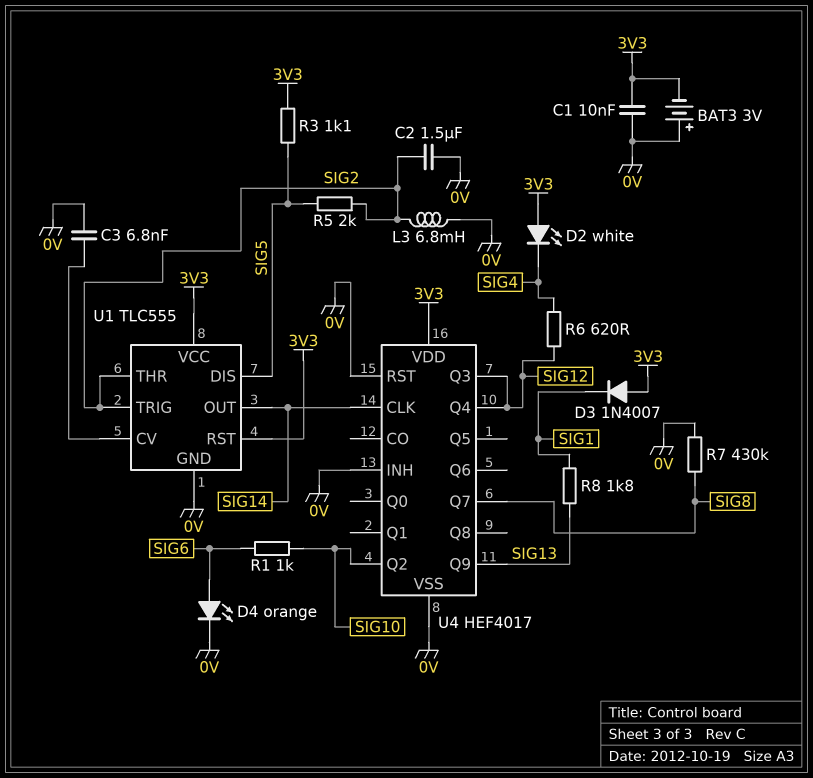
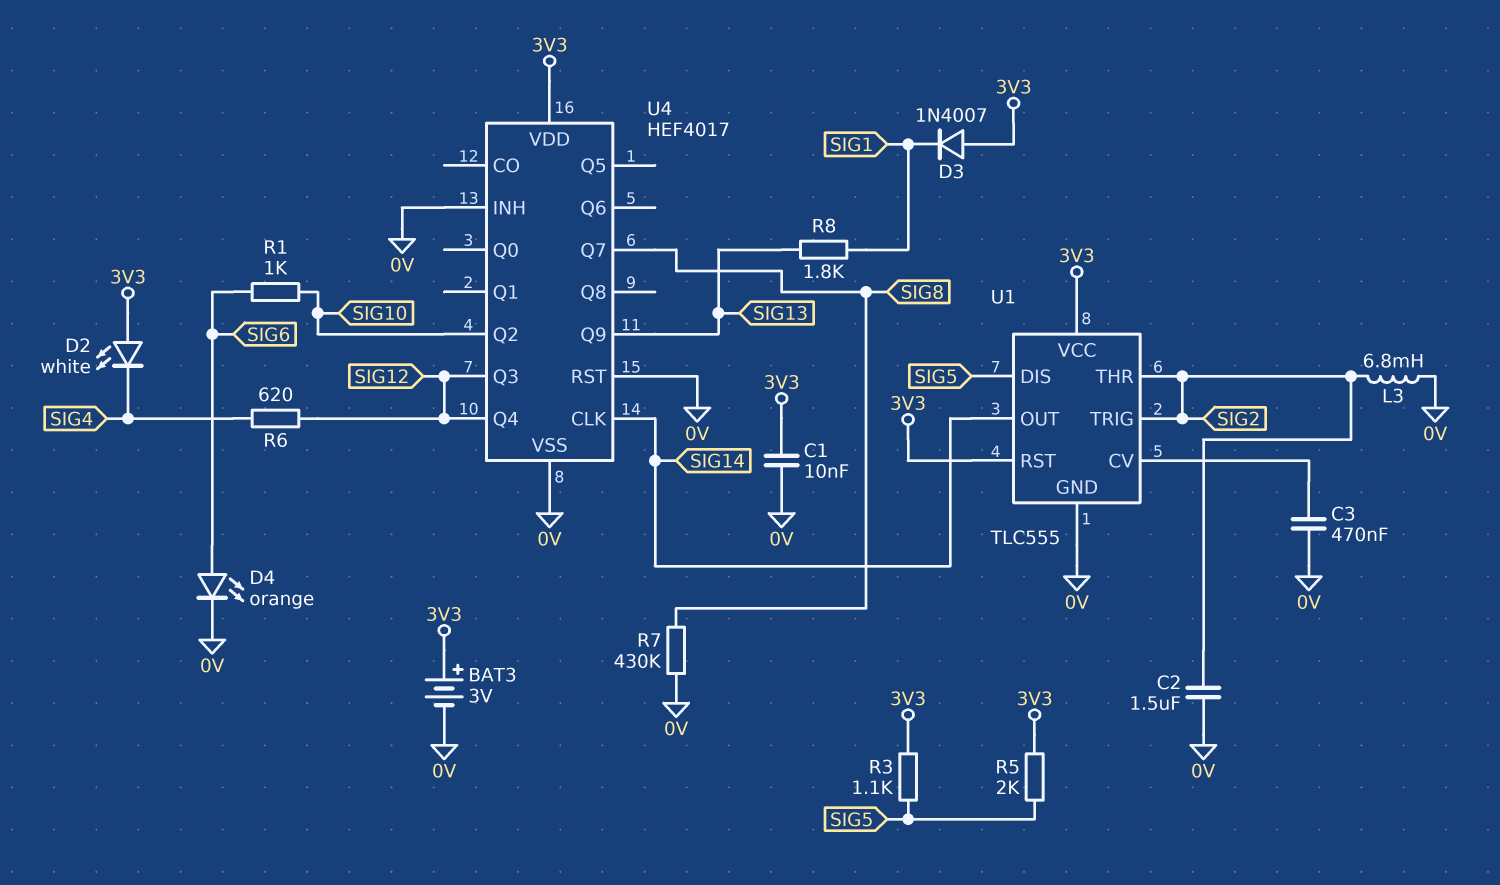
BAT3: 3V (plus 0V, minus 3V3) -> 3V (plus 3V3, minus 0V)
C3: 6.8nF (0V, U1/CV) -> 470nF (0V, U1/CV)
R5: 2k (SIG2, SIG5) -> 2k (3V3, SIG5)

